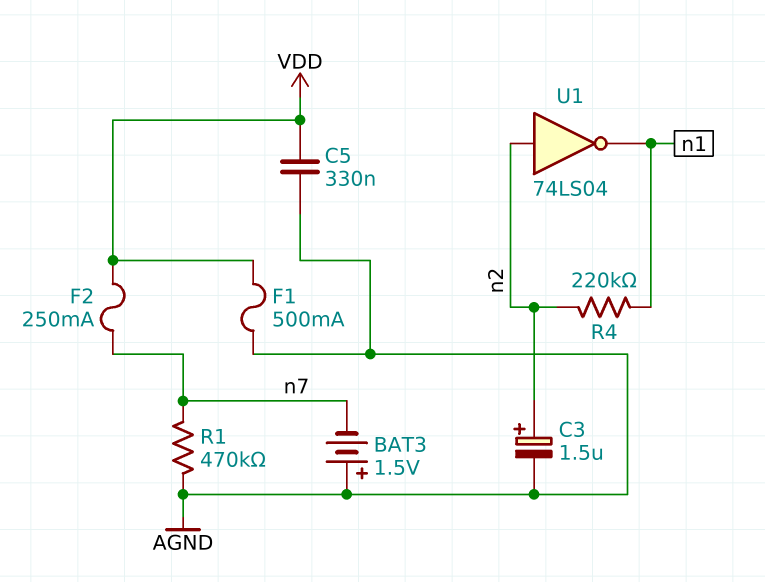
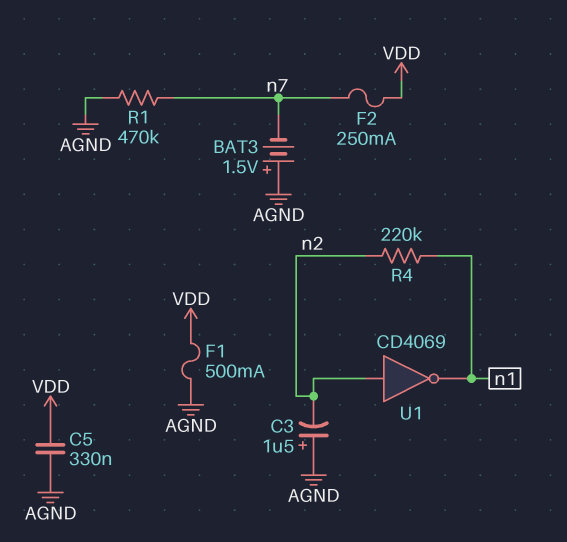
C3: 1.5uF (plus n2, minus AGND) -> 1.5uF (plus AGND, minus n2)
U1: NOT 74LS04 (in n2, out n1) -> NOT CD4069 (in n2, out n1)

